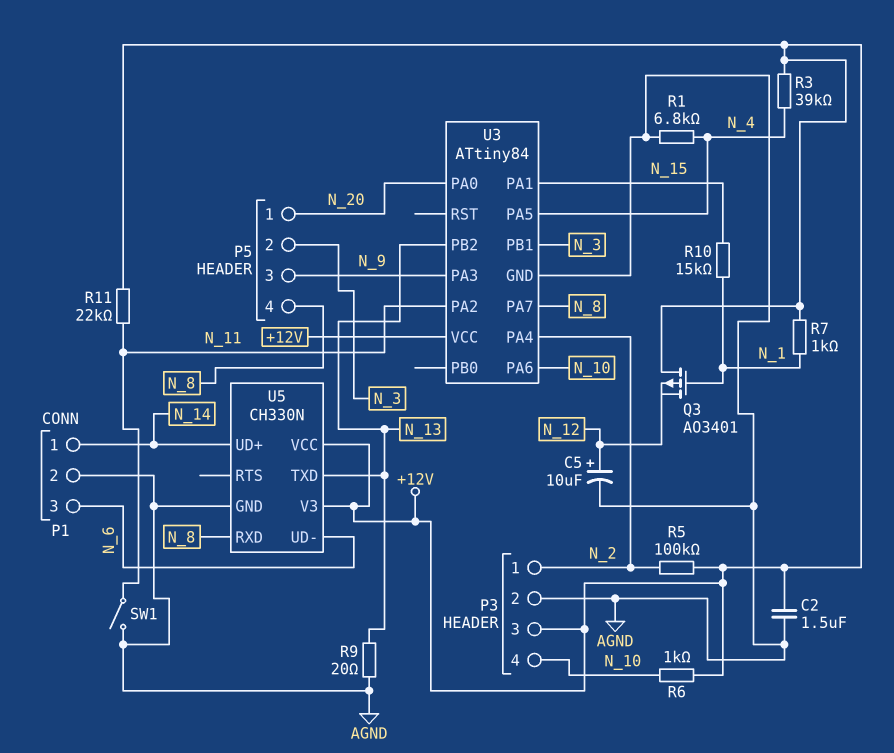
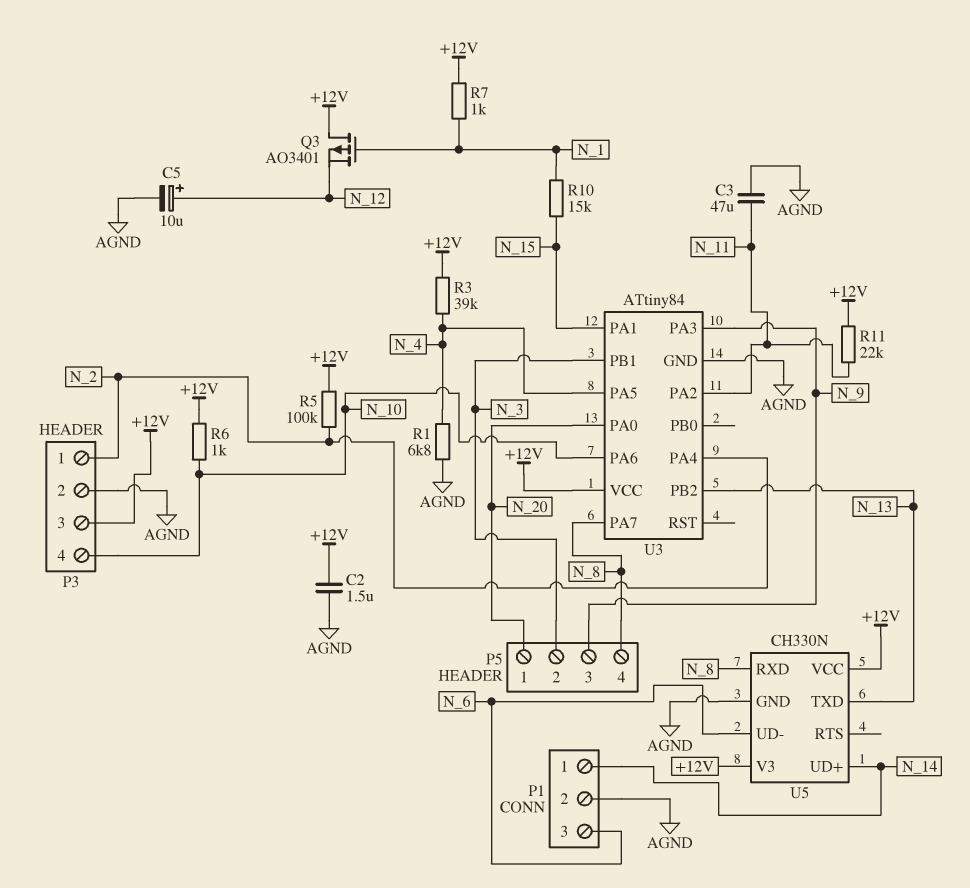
C3: none -> 47uF (AGND, N_11)
R9: 20 (AGND, N_13) -> none
SW1: switch (AGND, N_11) -> none

